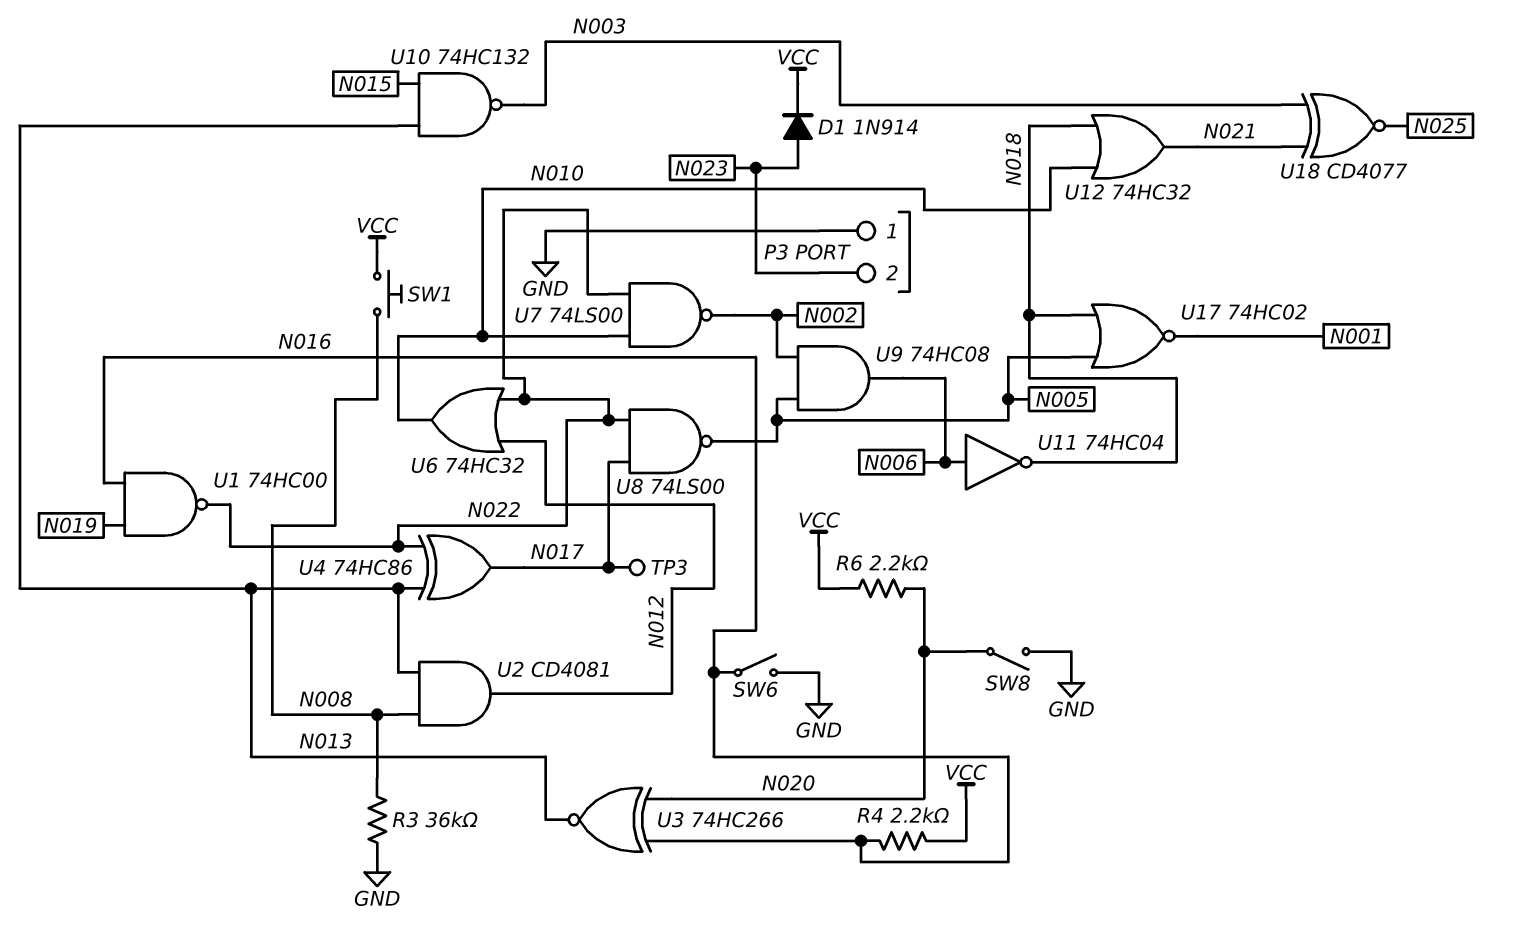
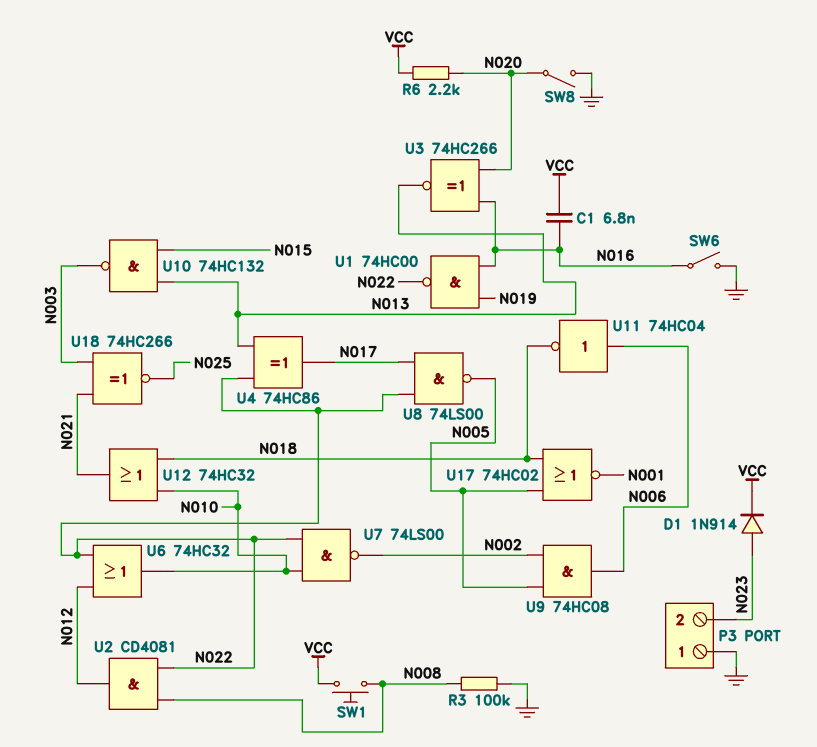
C1: none -> 6.8nF (N016, VCC)
R3: 36k (GND, N008) -> 100k (GND, N008)
R4: 2.2k (N016, VCC) -> none
TP3: test point (N017) -> none
U2: AND CD4081 (in N008, in N013, out N012) -> AND CD4081 (in N008, in N022, out N012)
U18: XNOR CD4077 (in N003, in N021, out N025) -> XNOR 74HC266 (in N003, in N021, out N025)

